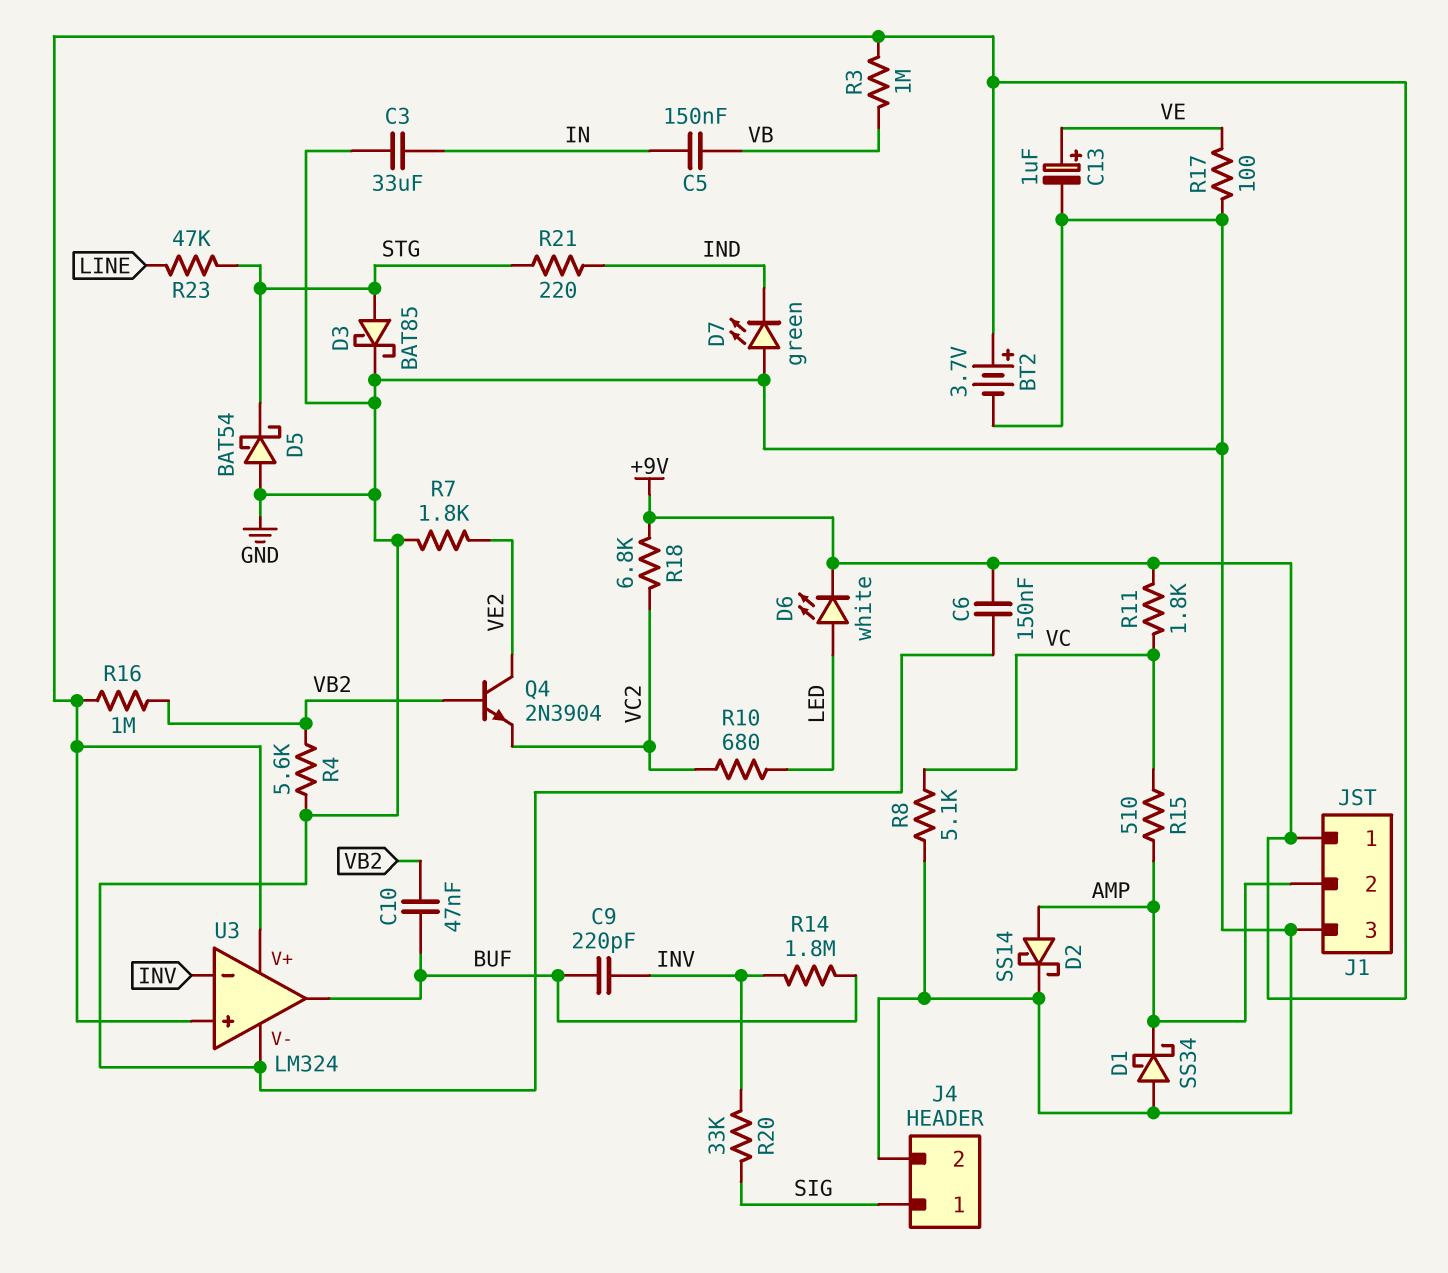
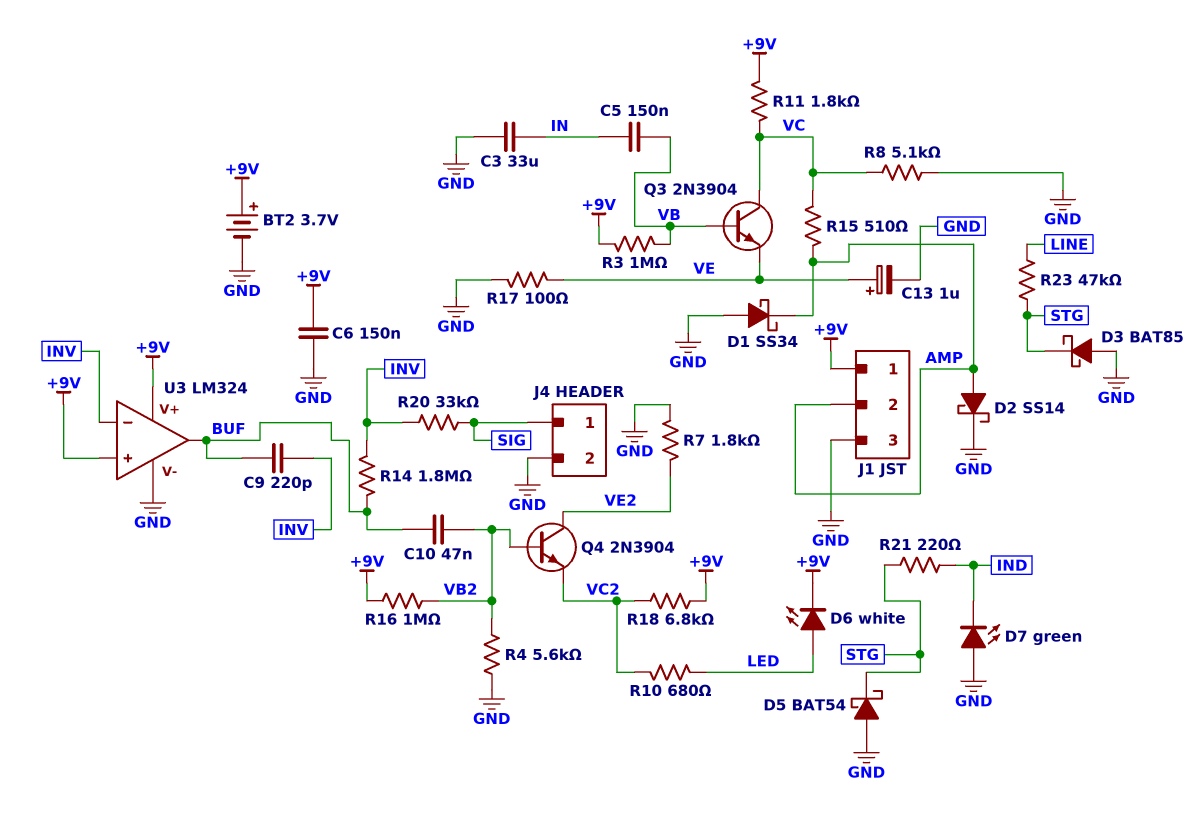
D3: schottky BAT85 (A STG, K GND) -> schottky BAT85 (A GND, K STG)
Q3: none -> NPN 2N3904 (B VB, C VC, E VE)

